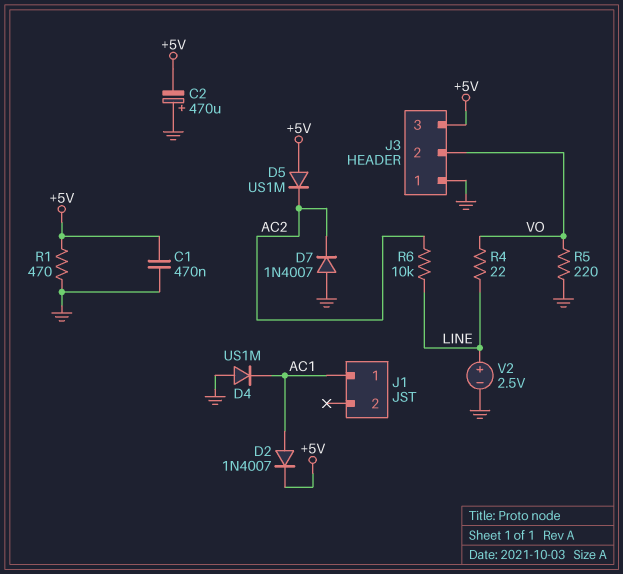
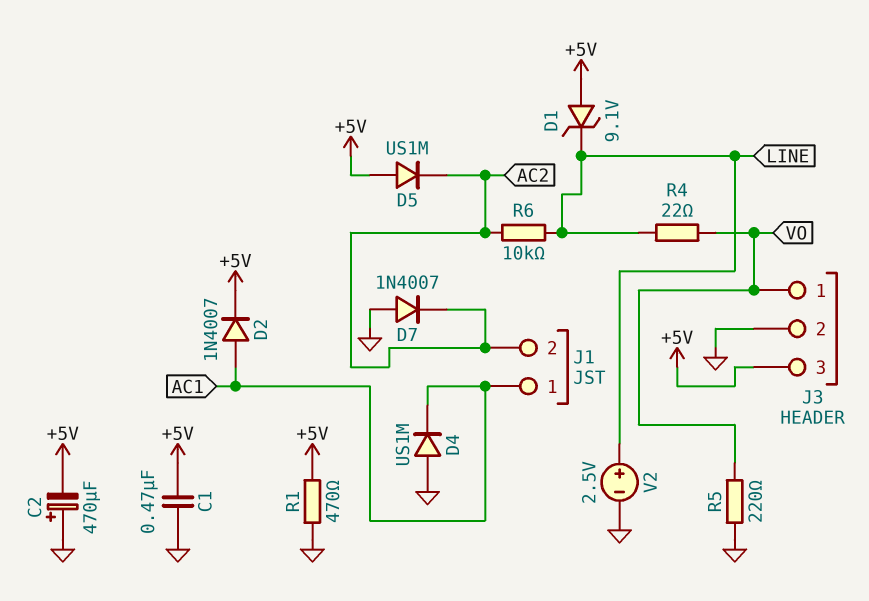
D1: none -> zener 9.1V (A +5V, K LINE)
J1 pin 2: none -> AC2
J3 pin 1: GND -> VO
J3 pin 2: VO -> GND

